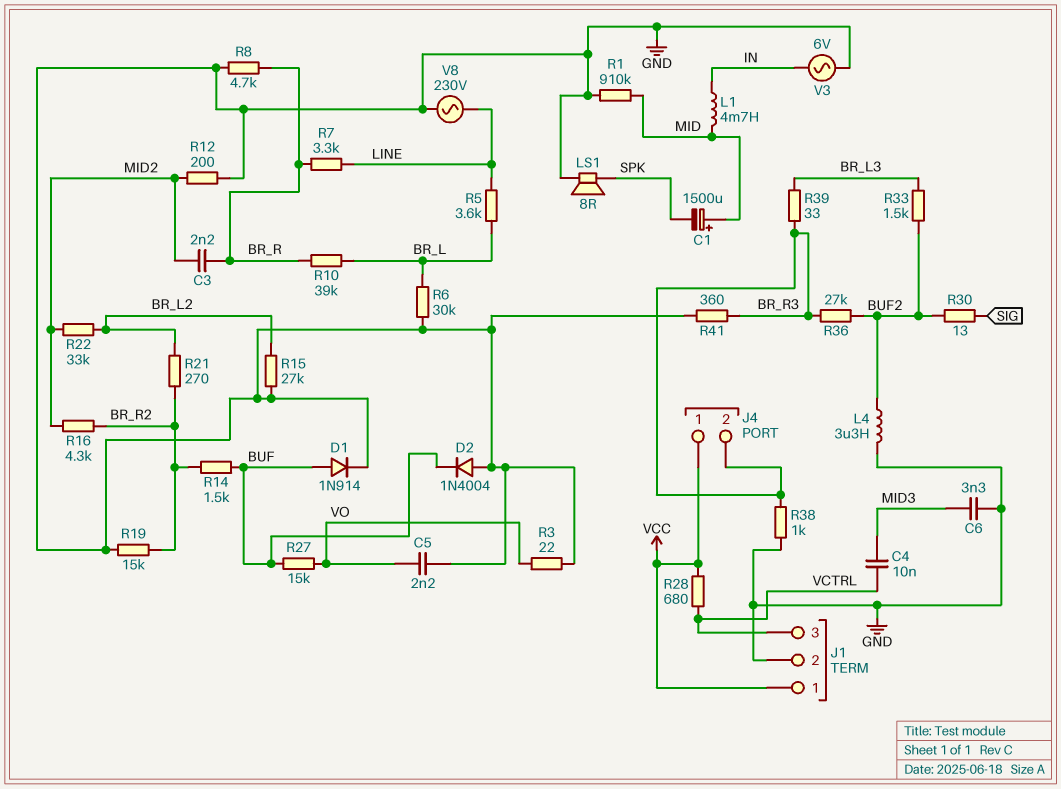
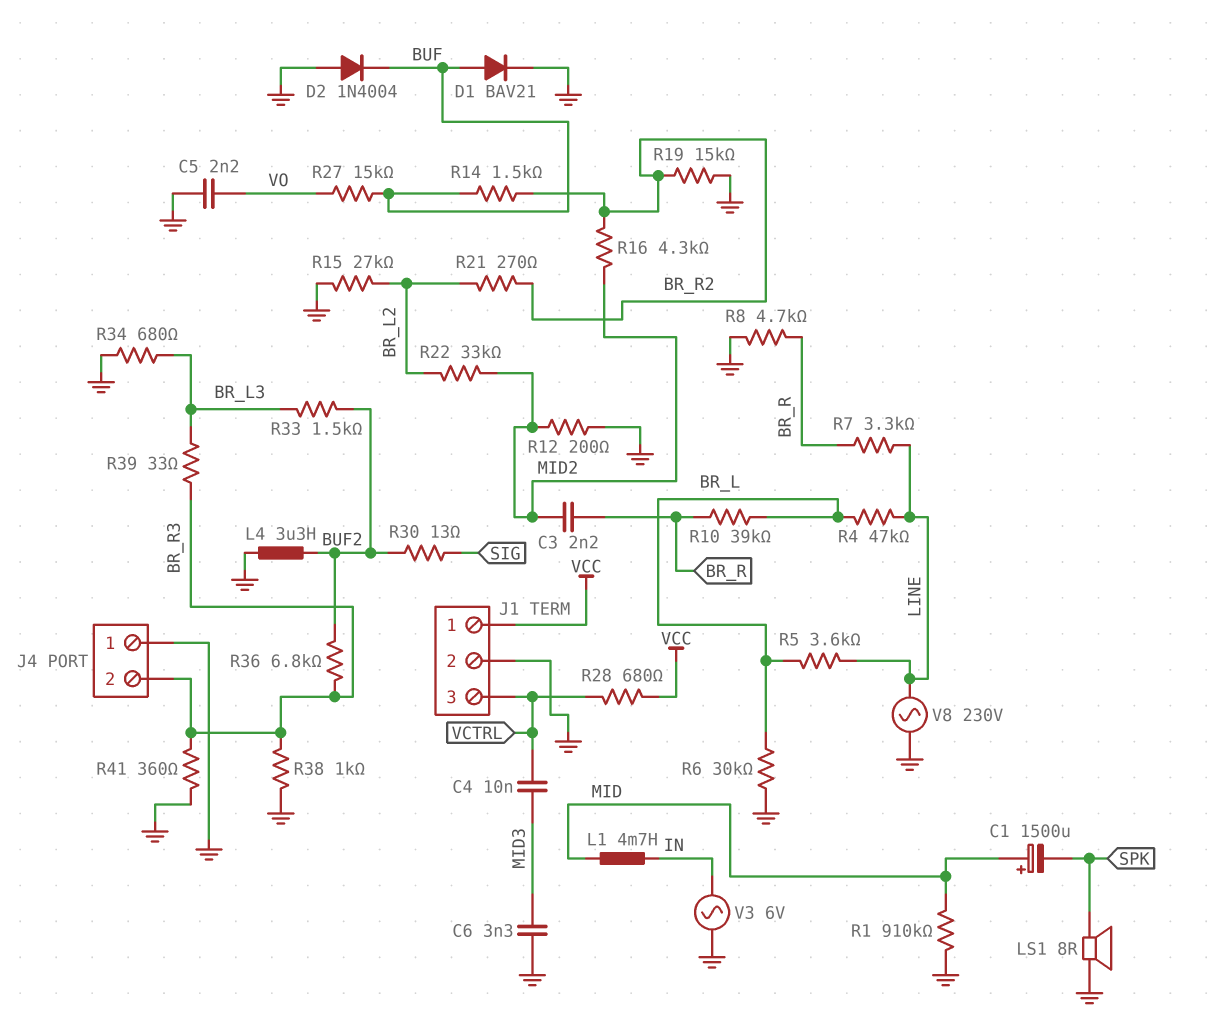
D1: diode 1N914 (A BUF, K GND) -> diode BAV21 (A BUF, K GND)
J4 pin 1: VCC -> GND
R3: 22 (GND, VO) -> none
R4: none -> 47k (BR_L, LINE)
R34: none -> 680 (BR_L3, GND)
R36: 27k (BR_R3, BUF2) -> 6.8k (BR_R3, BUF2)

